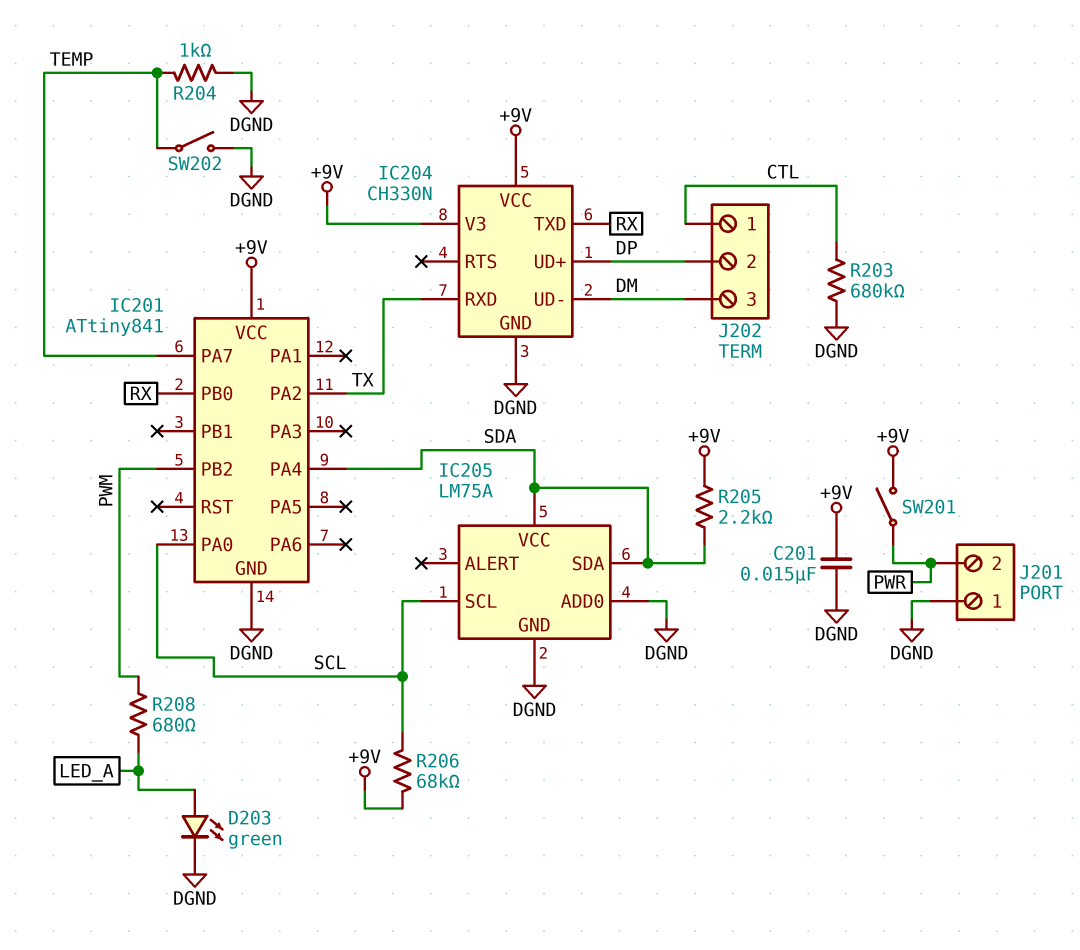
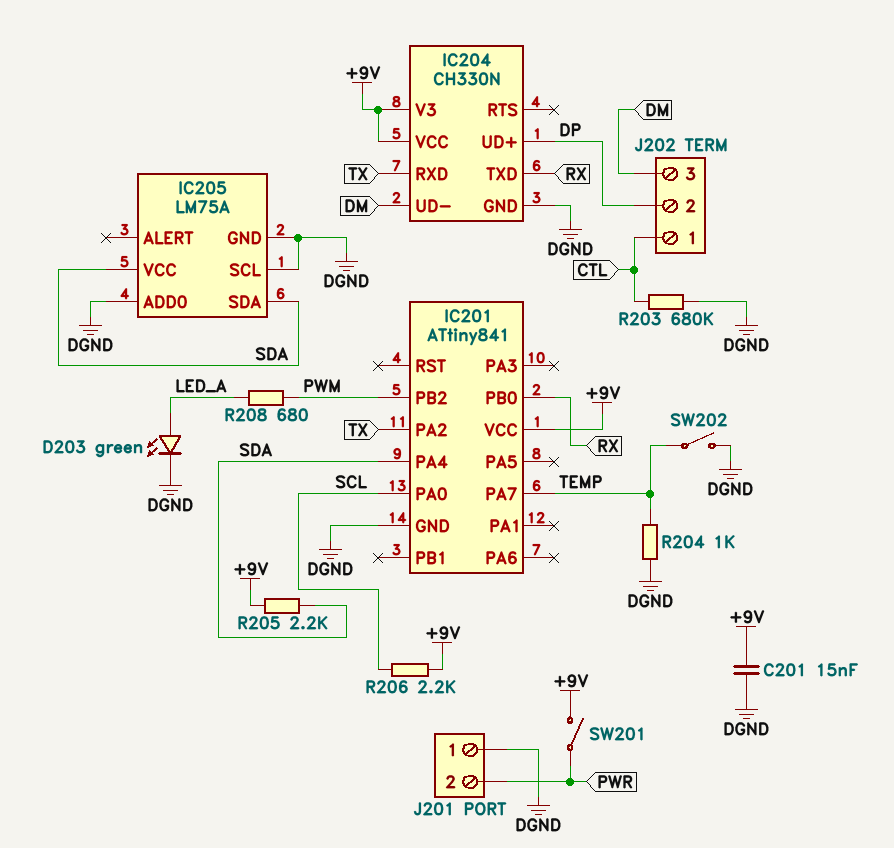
IC205 pin SCL: SCL -> DGND
R206: 68k (+9V, SCL) -> 2.2k (+9V, SCL)

